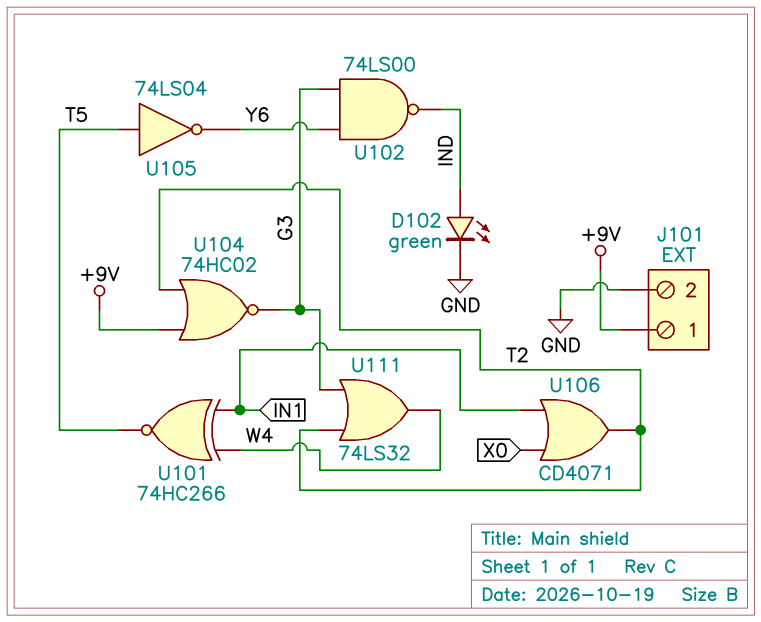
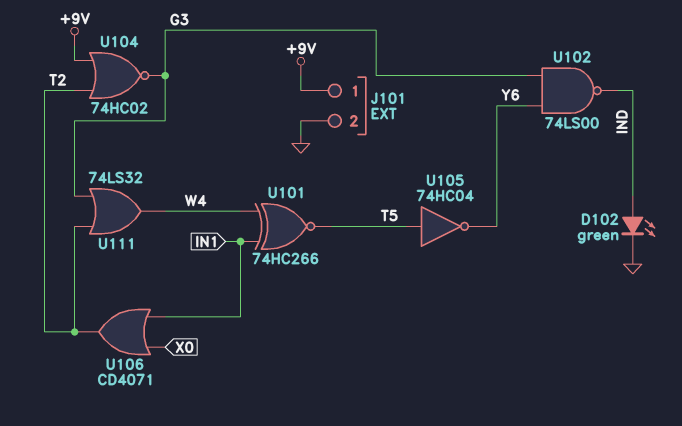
U105: NOT 74LS04 (in T5, out Y6) -> NOT 74HC04 (in T5, out Y6)

